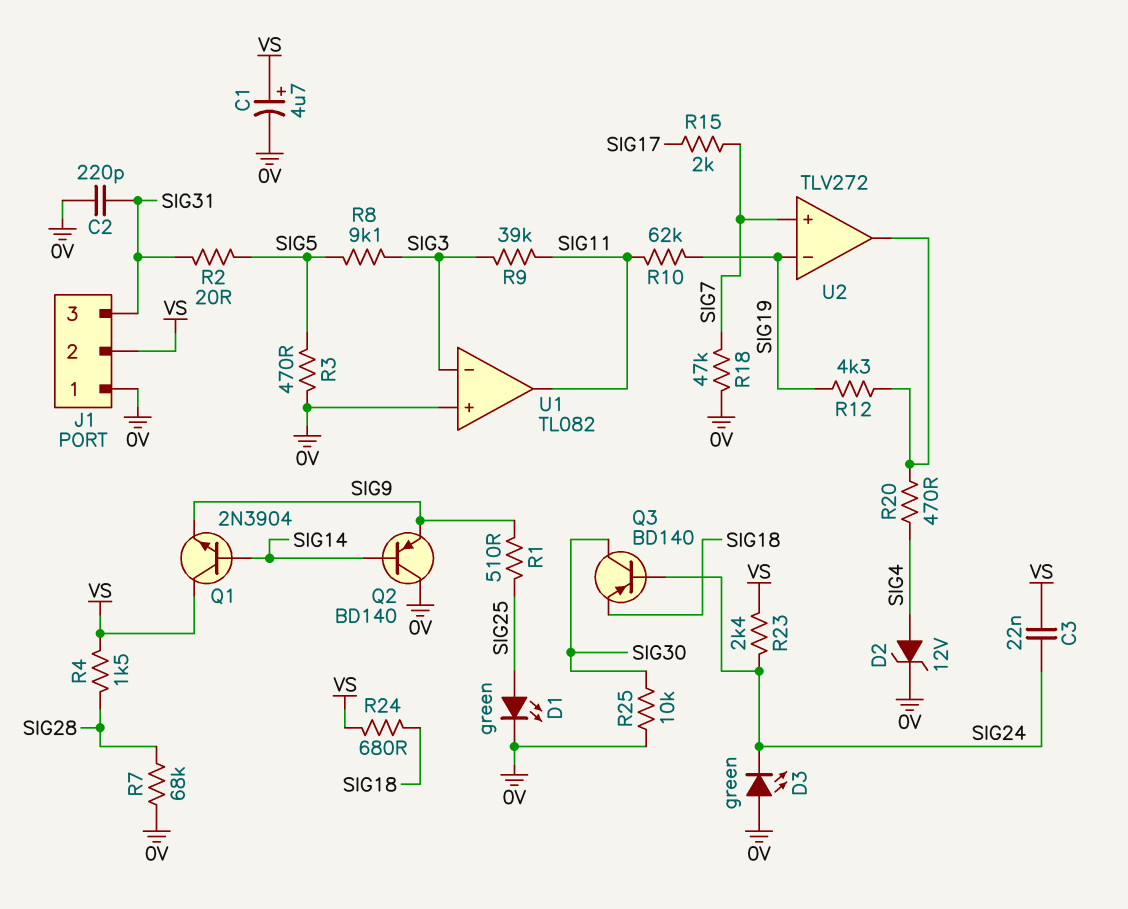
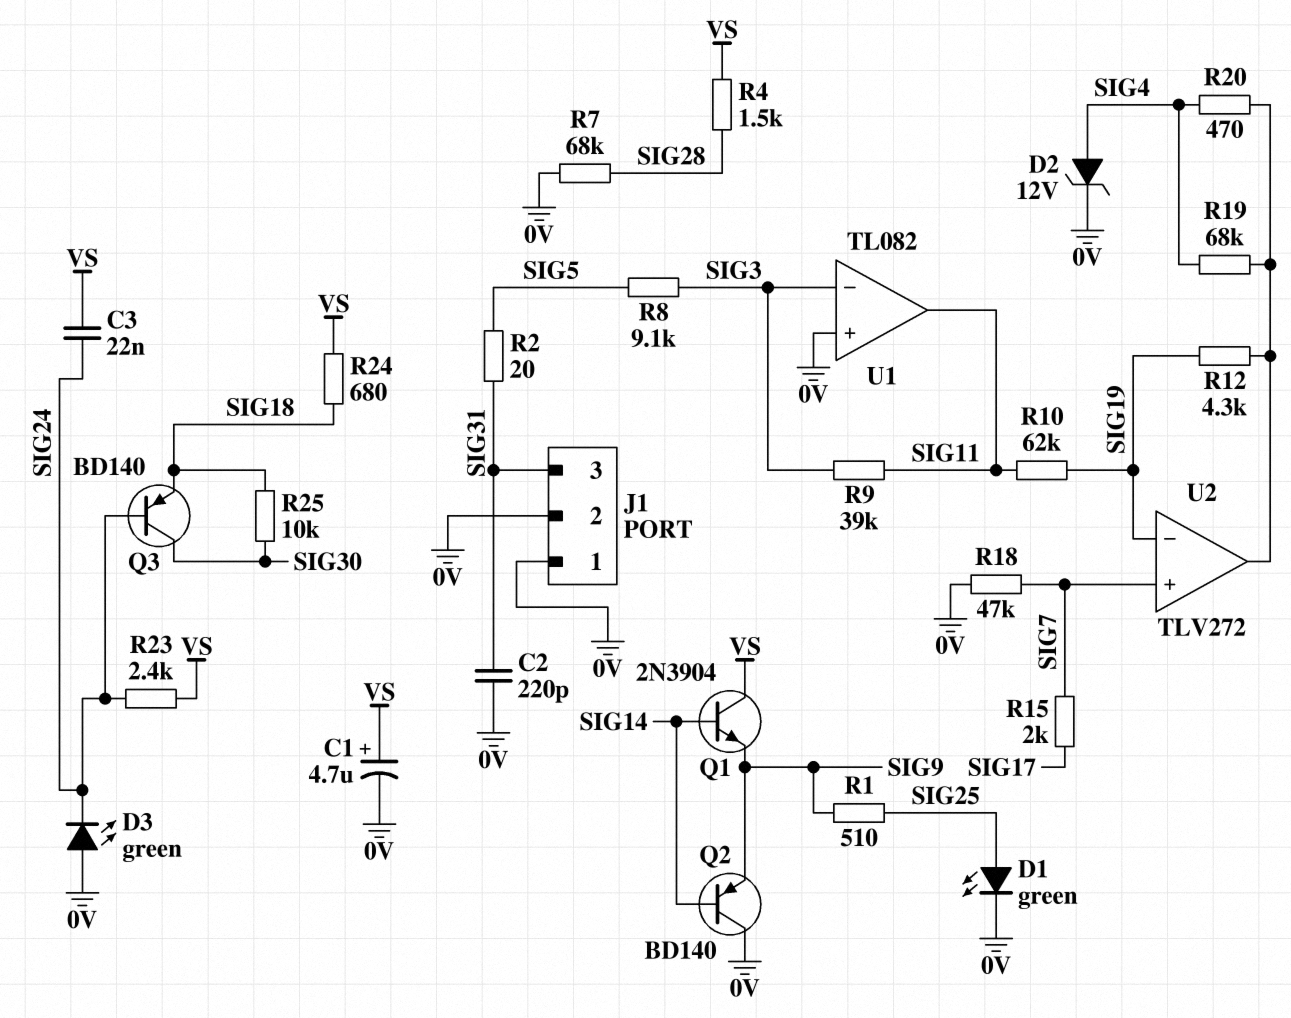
J1 pin 2: VS -> 0V
R3: 470 (0V, SIG5) -> none
R19: none -> 68k (SIG4, U2/out)
R25: 10k (0V, SIG30) -> 10k (SIG18, SIG30)

